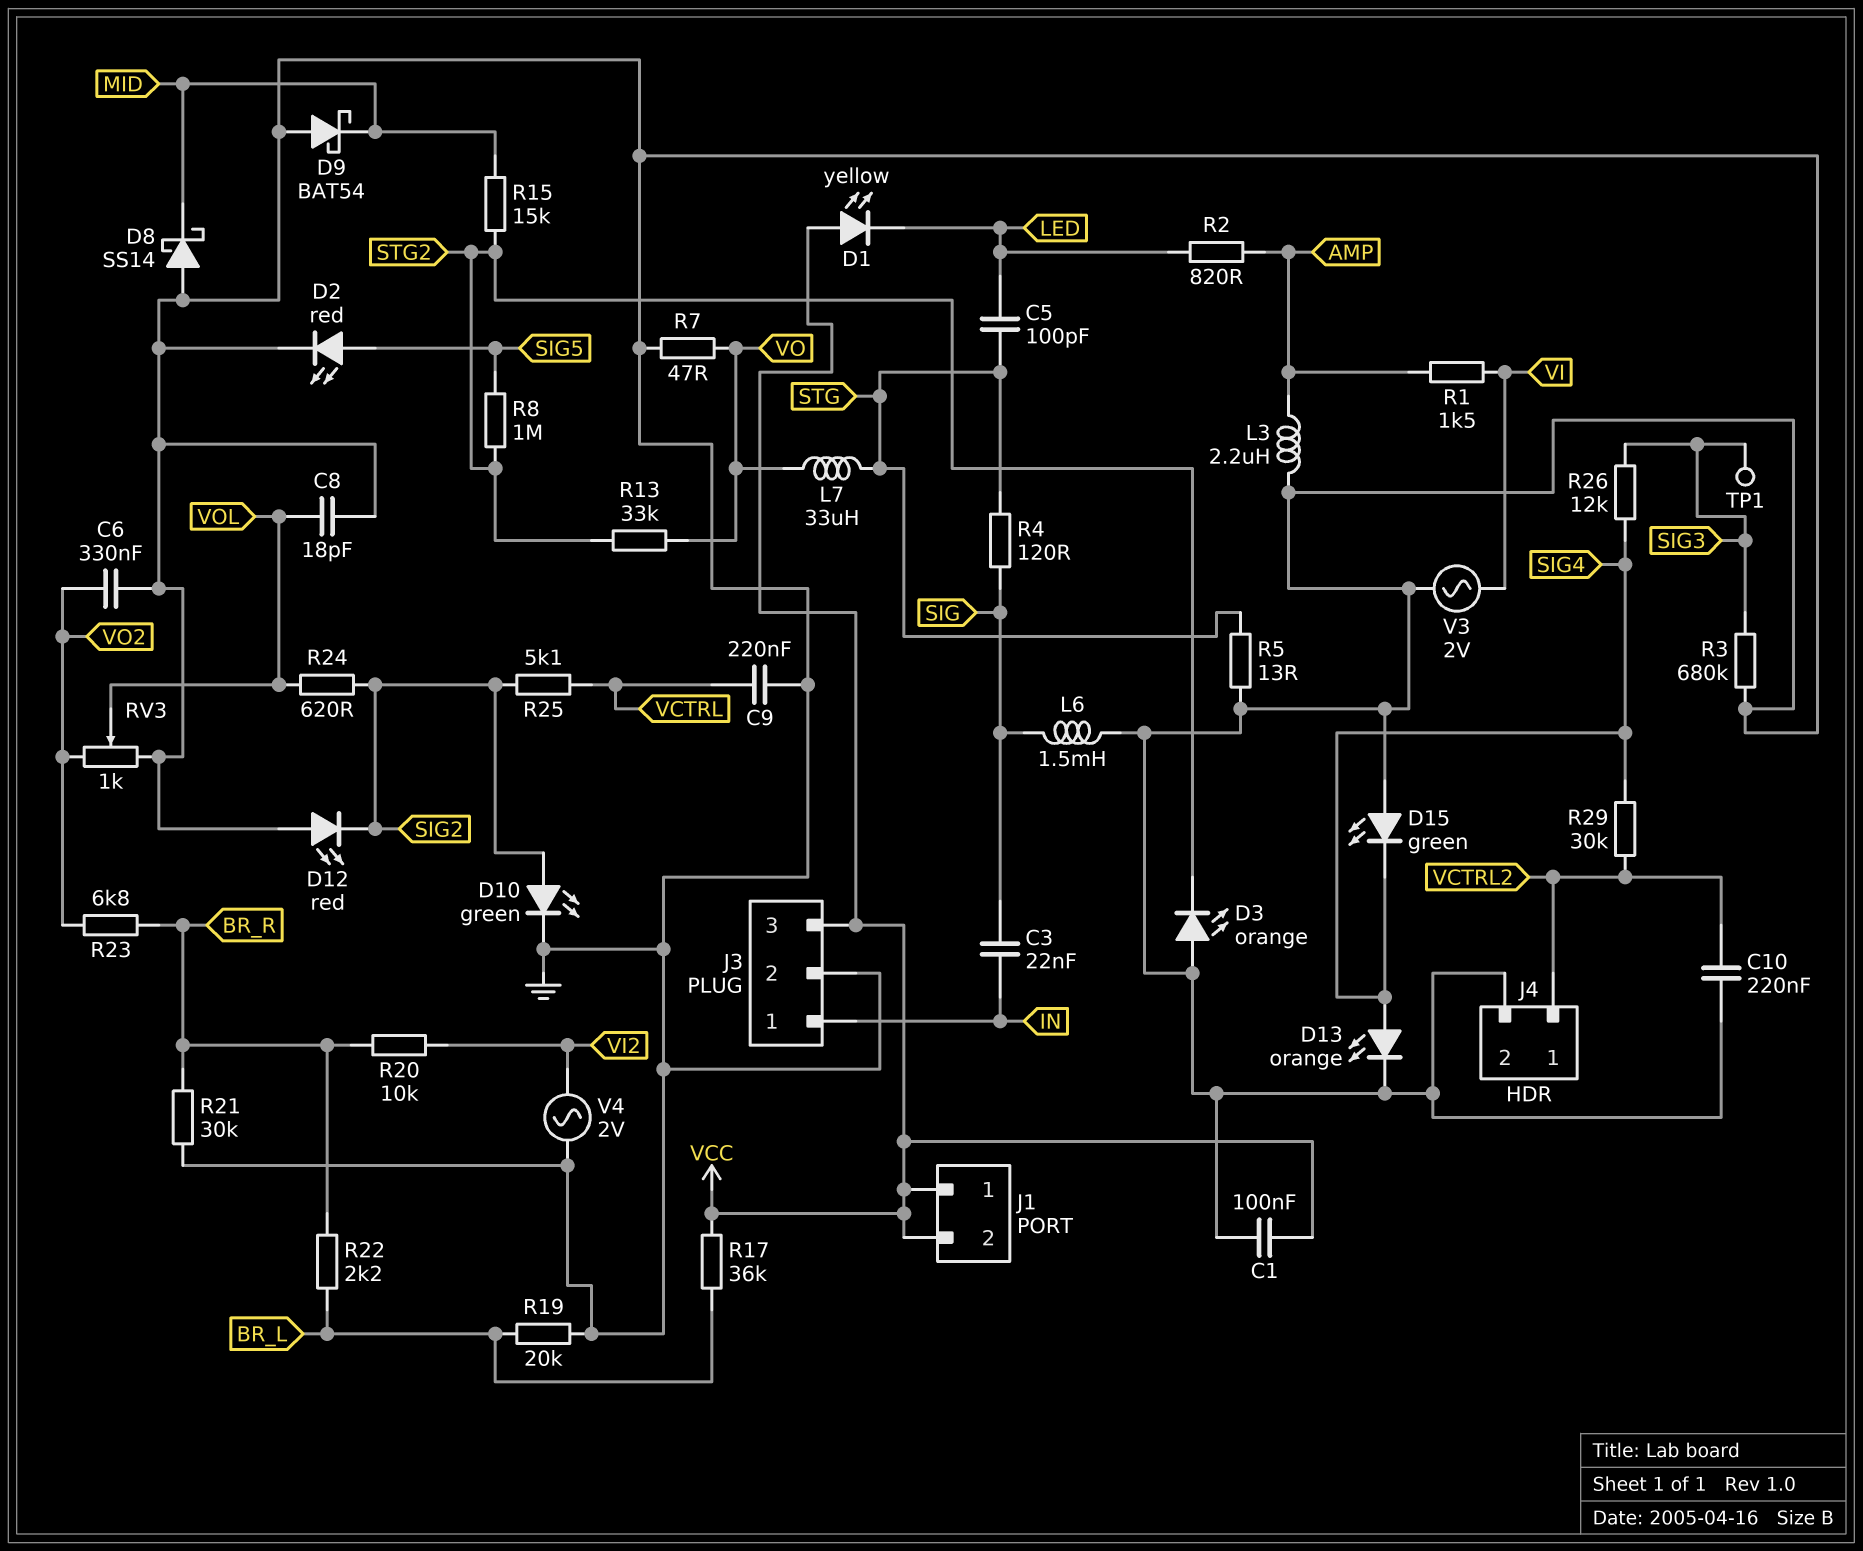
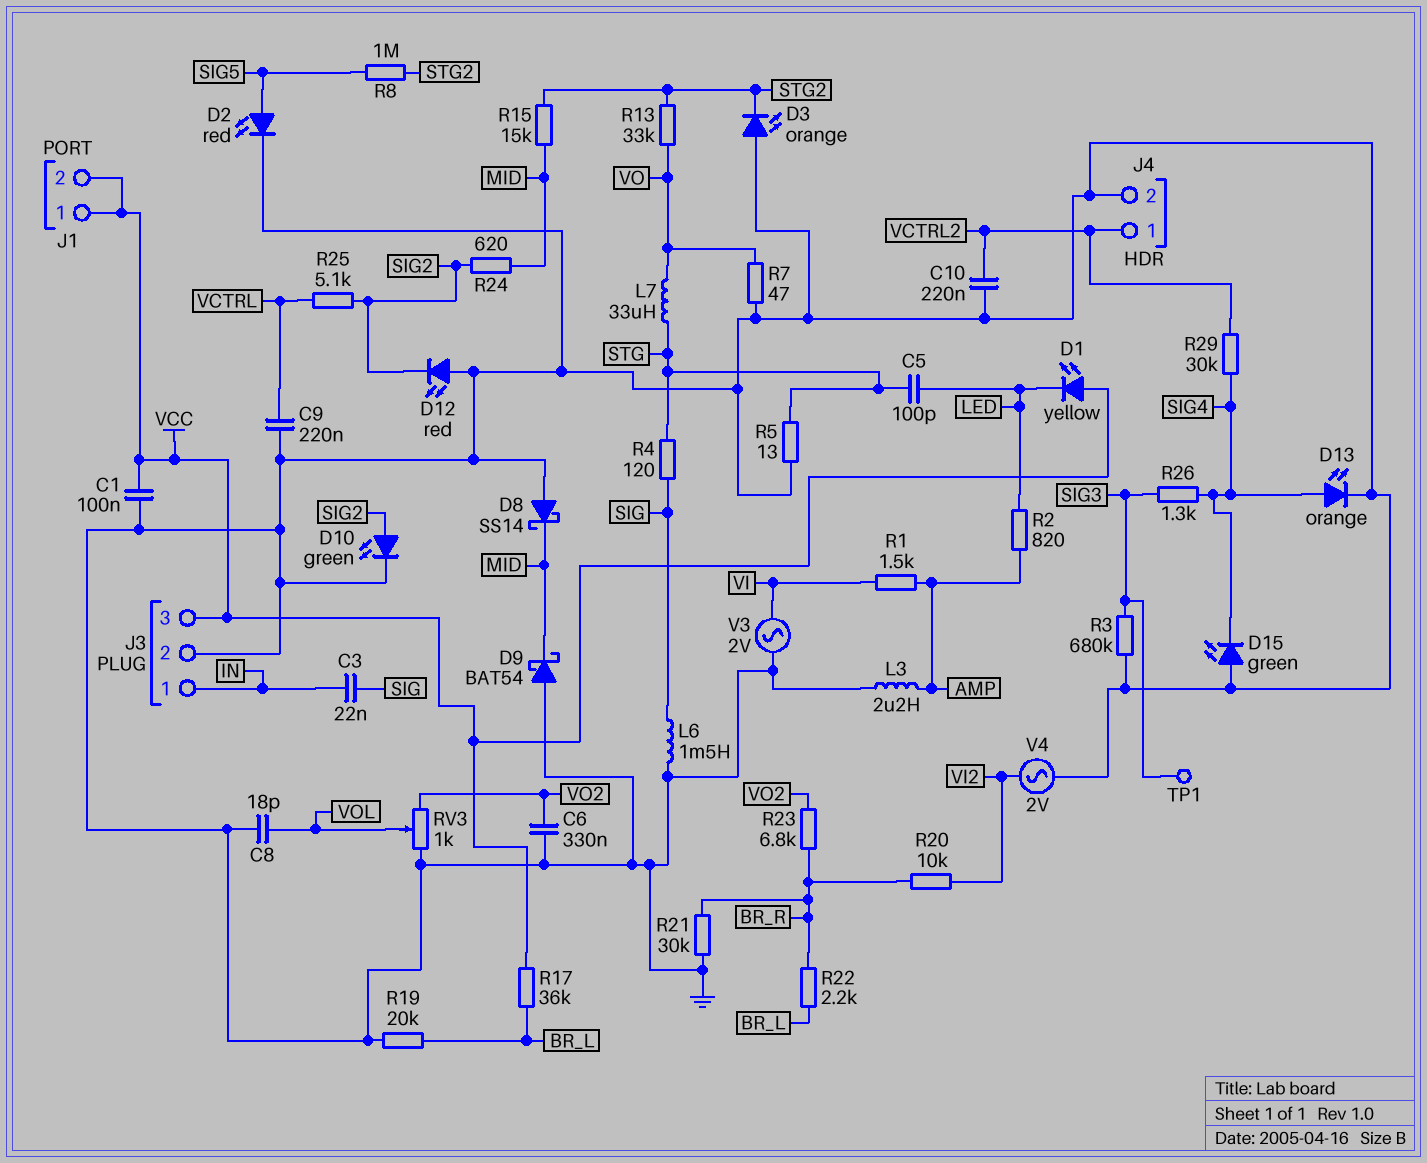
R24: 620 (SIG2, VOL) -> 620 (MID, SIG2)
R26: 12k (SIG3, SIG4) -> 1.3k (SIG3, SIG4)

